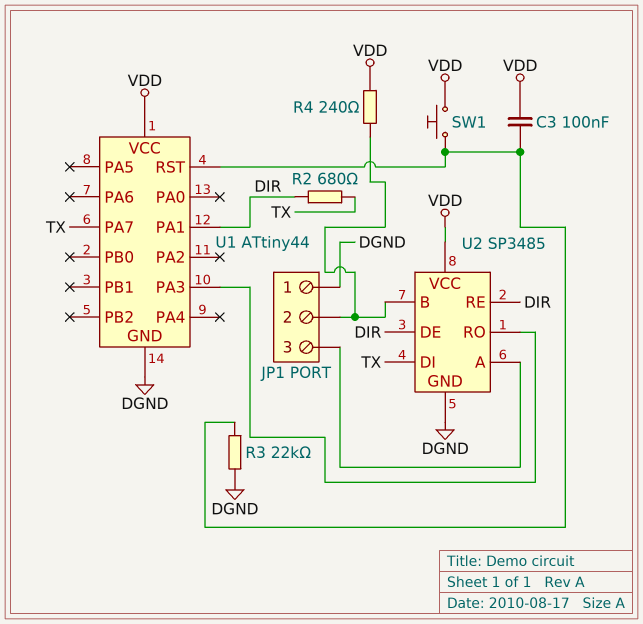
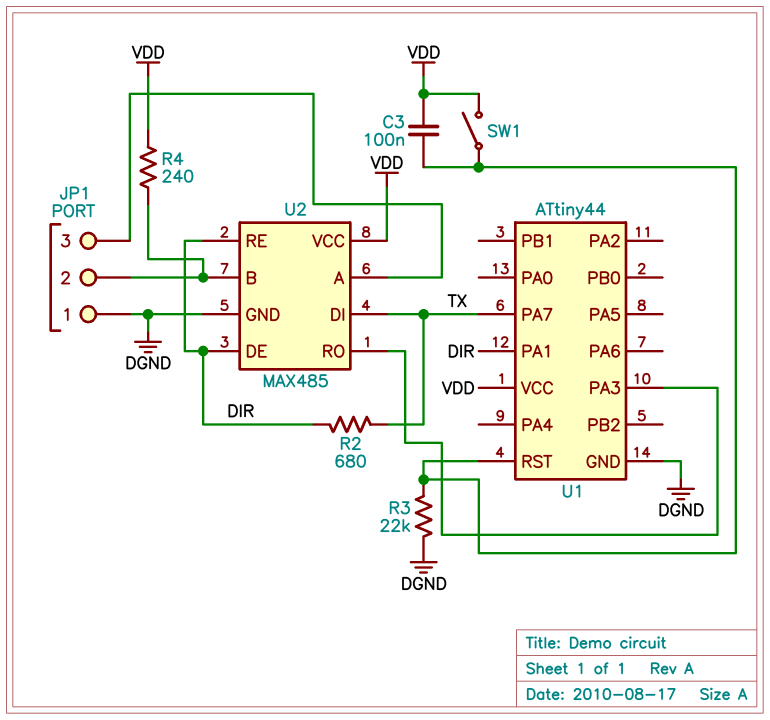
SW1: button (U1/RST, VDD) -> switch (U1/RST, VDD)
U2: SP3485 -> MAX485

